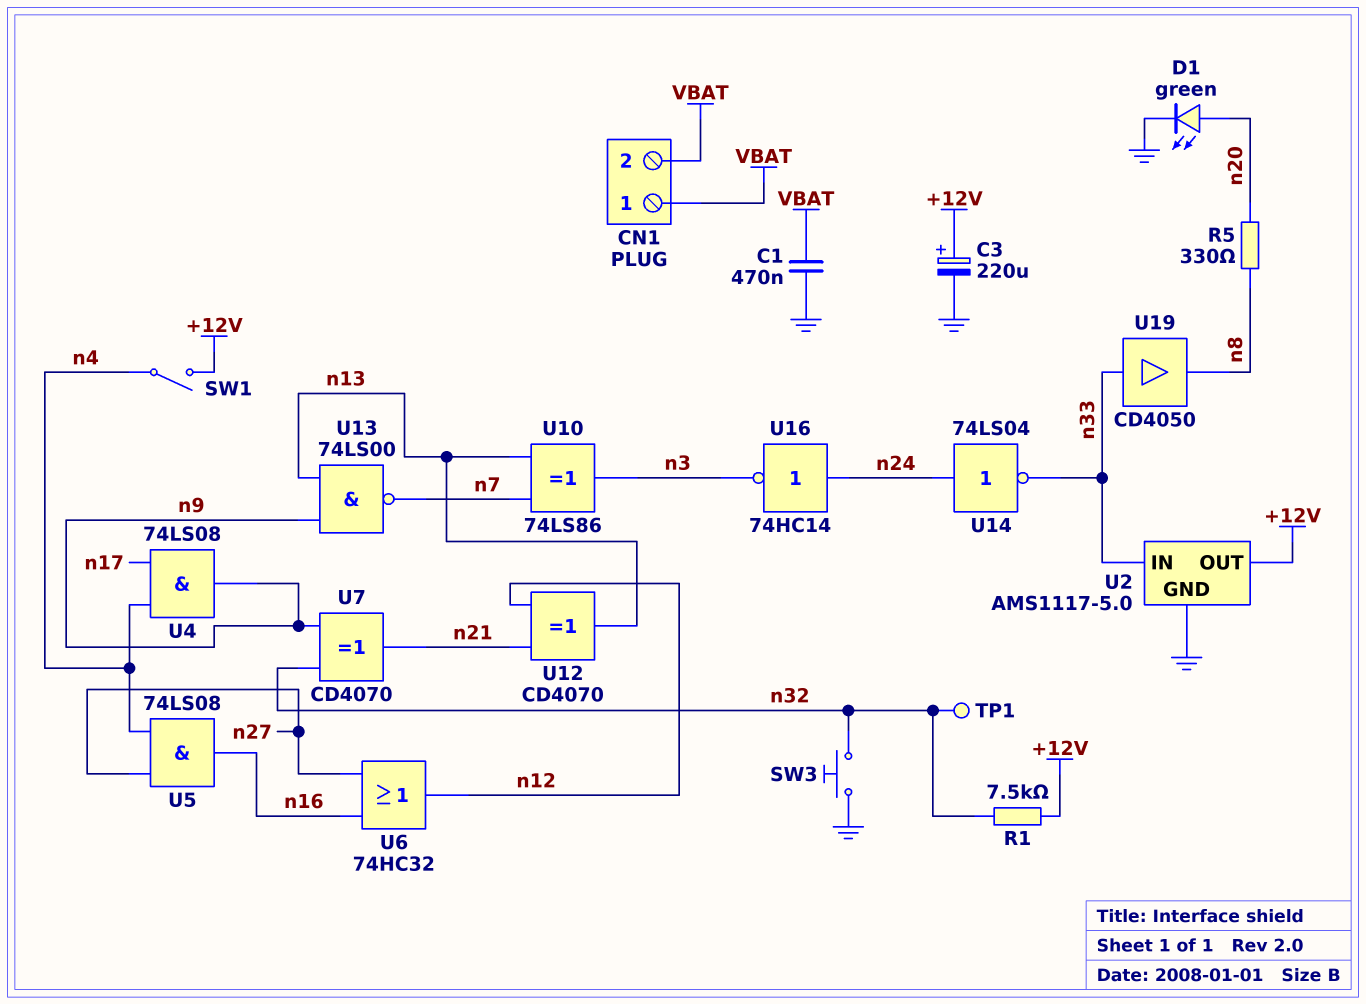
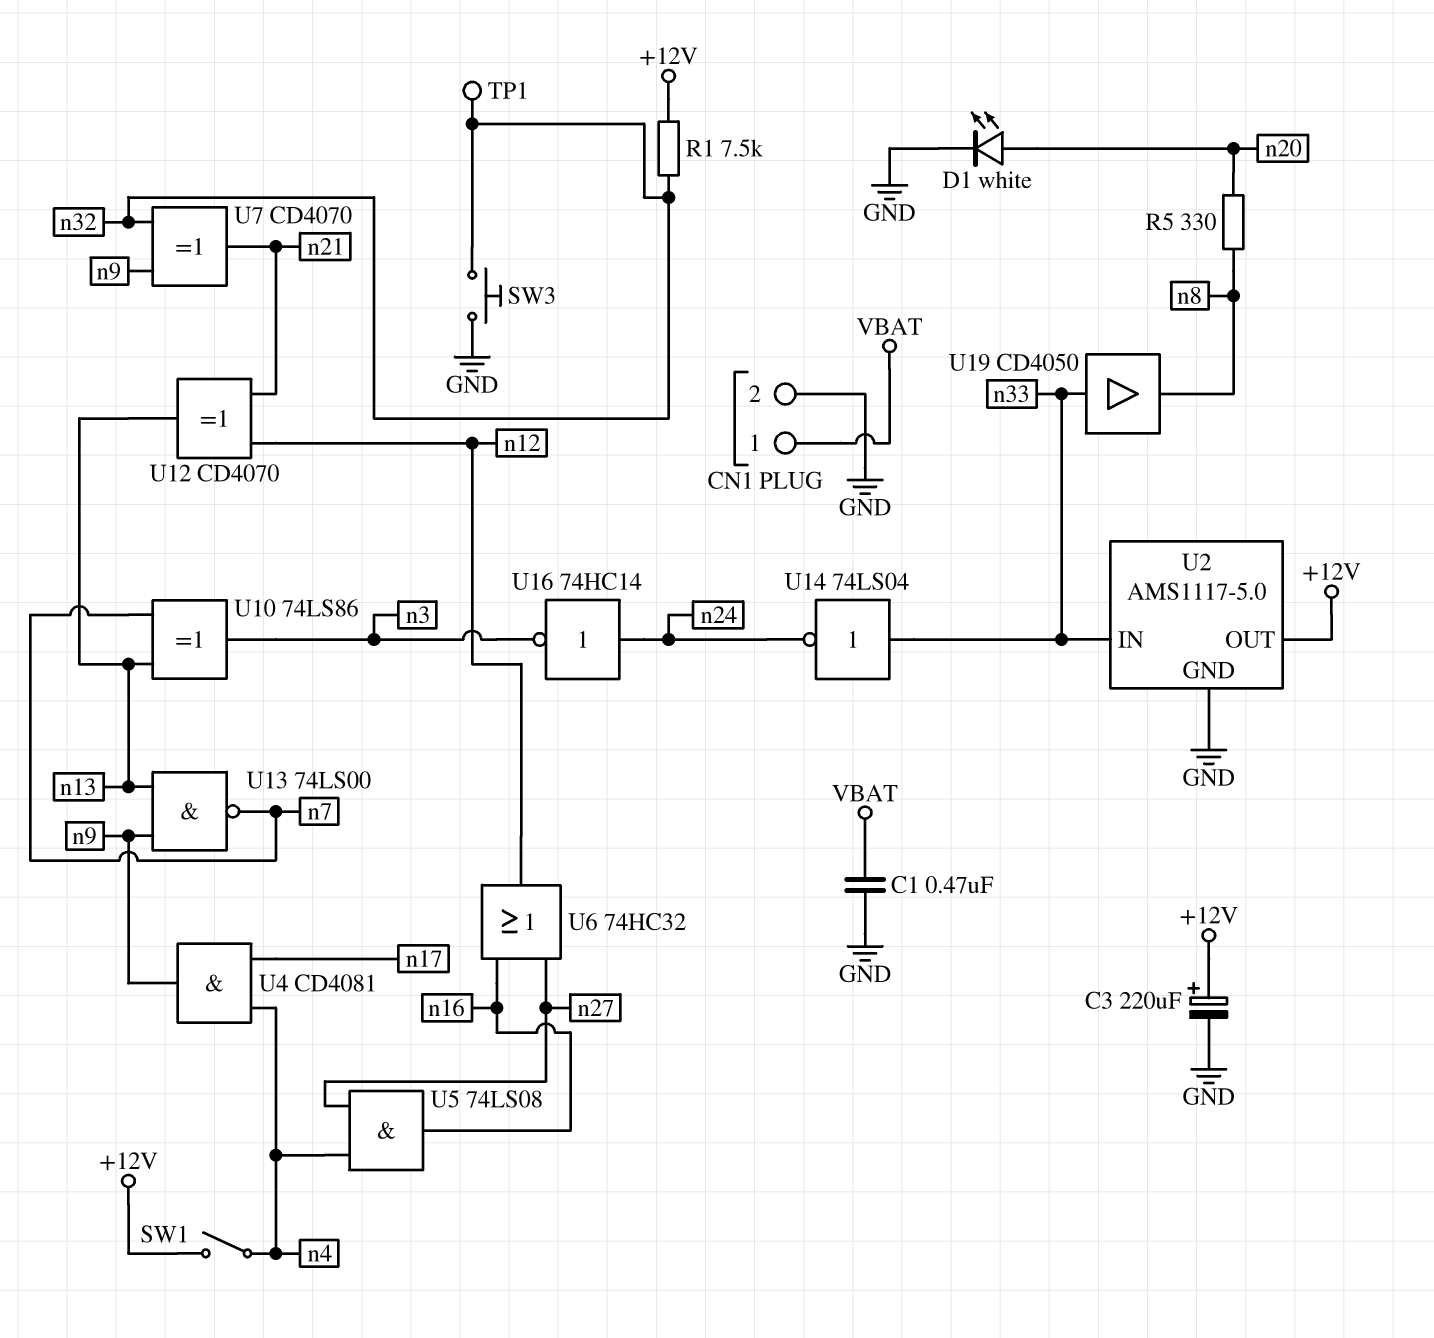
CN1 pin 2: VBAT -> GND
D1: LED green (A n20, K GND) -> LED white (A n20, K GND)
U4: AND 74LS08 (in n4, in n17, out n9) -> AND CD4081 (in n4, in n17, out n9)
U14: NOT 74LS04 (in n24, out n33) -> NOT 74LS04 (in n33, out n24)

